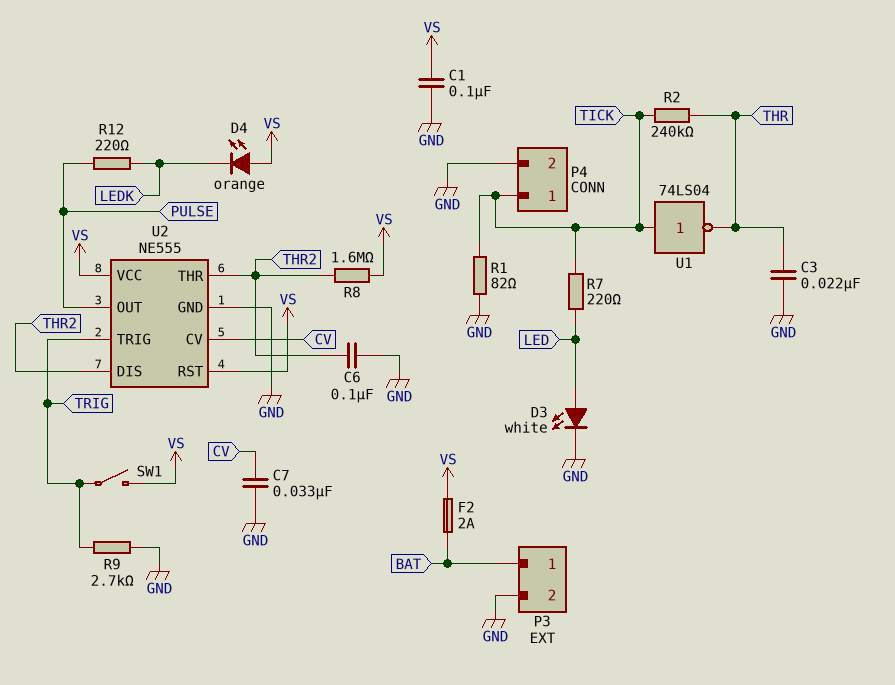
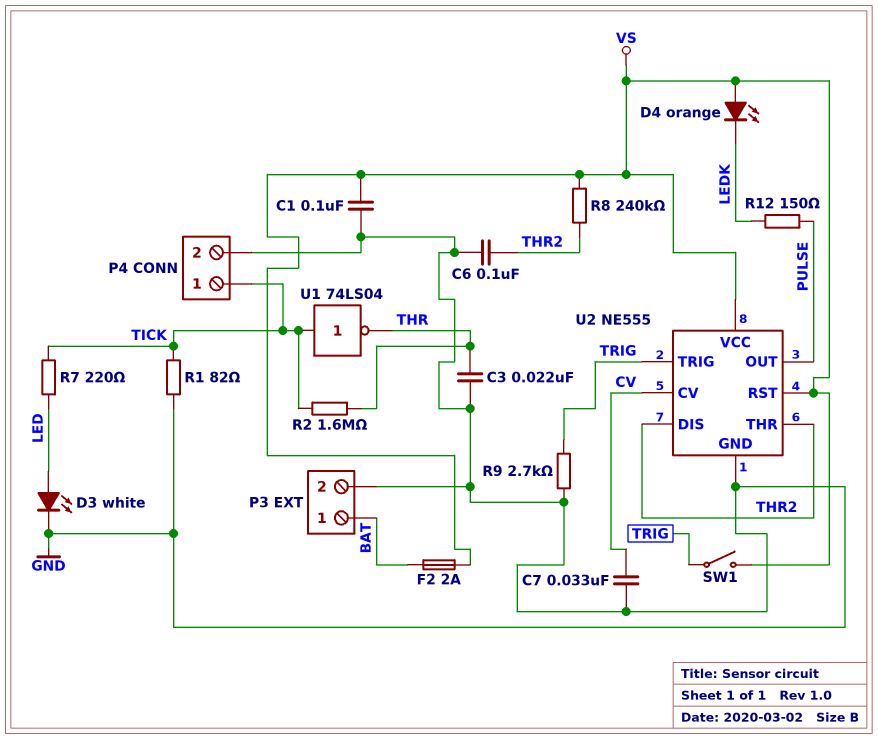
R2: 240k (THR, TICK) -> 1.6M (THR, TICK)
R8: 1.6M (THR2, VS) -> 240k (THR2, VS)
R12: 220 (LEDK, PULSE) -> 150 (LEDK, PULSE)

